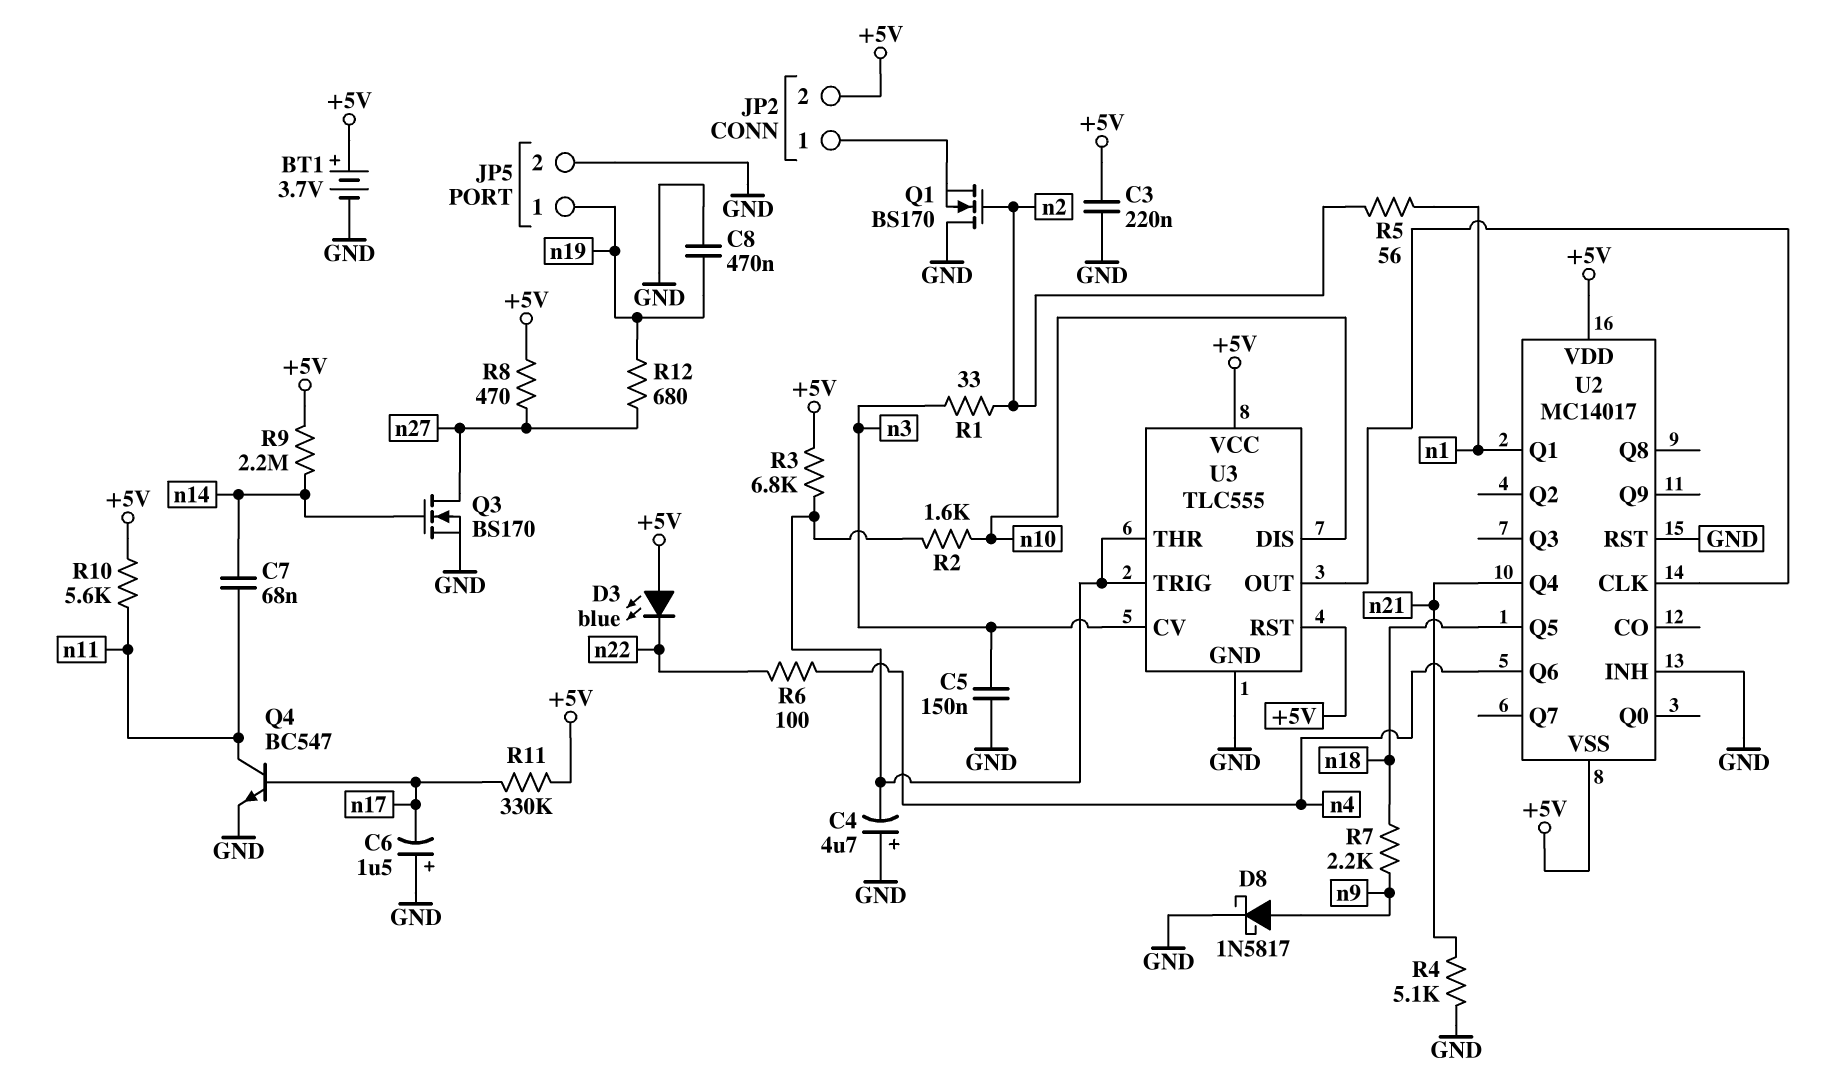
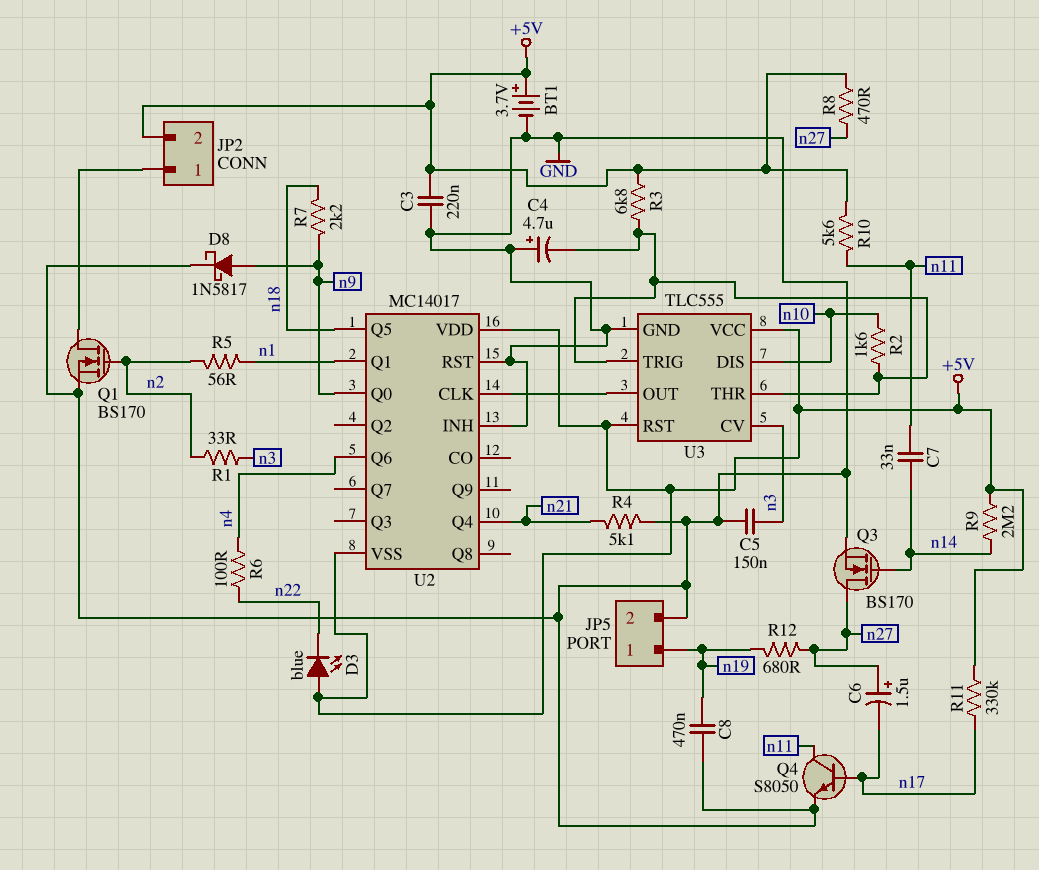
C6: 1.5uF (plus GND, minus n17) -> 1.5uF (plus n27, minus n17)
C7: 68nF (n11, n14) -> 33nF (n11, n14)
Q1: NMOS BS170 (G n2, D GND, S JP2/1) -> NMOS BS170 (G n2, D JP2/1, S GND)
Q4: NPN BC547 (B n17, C n11, E GND) -> NPN S8050 (B n17, C n11, E GND)
U2 pin Q0: none -> n9

